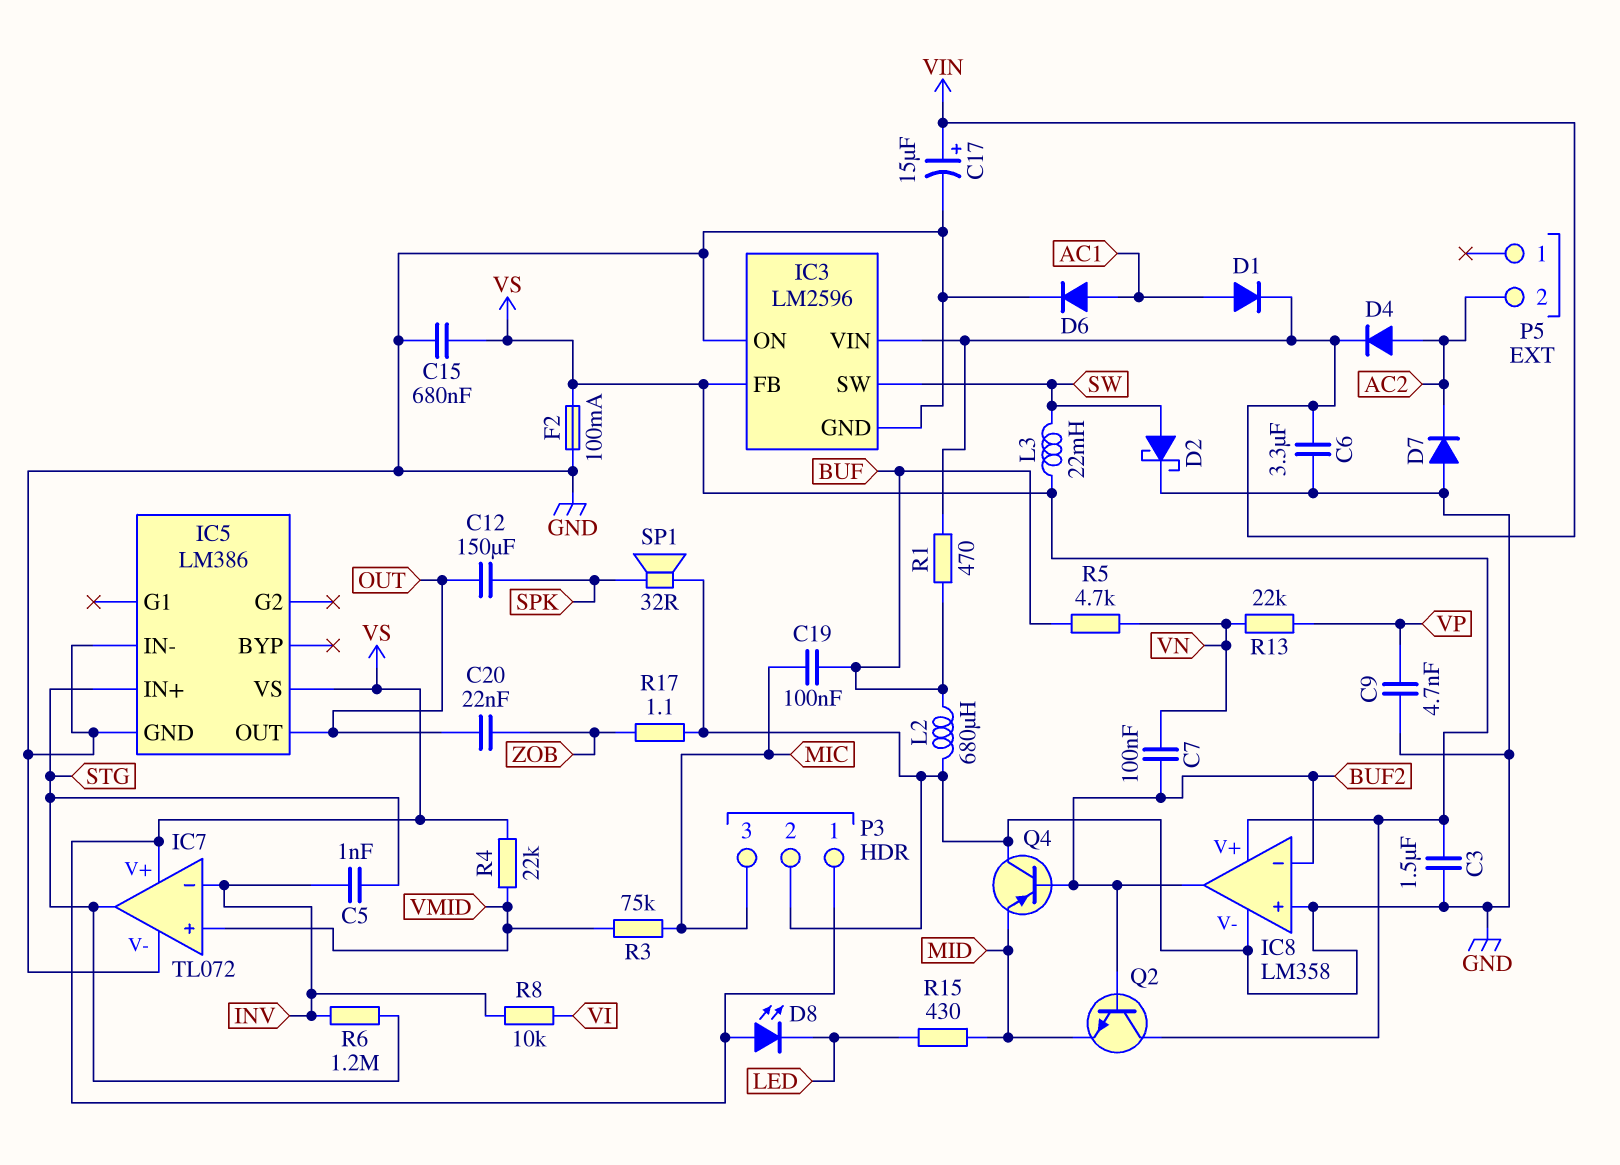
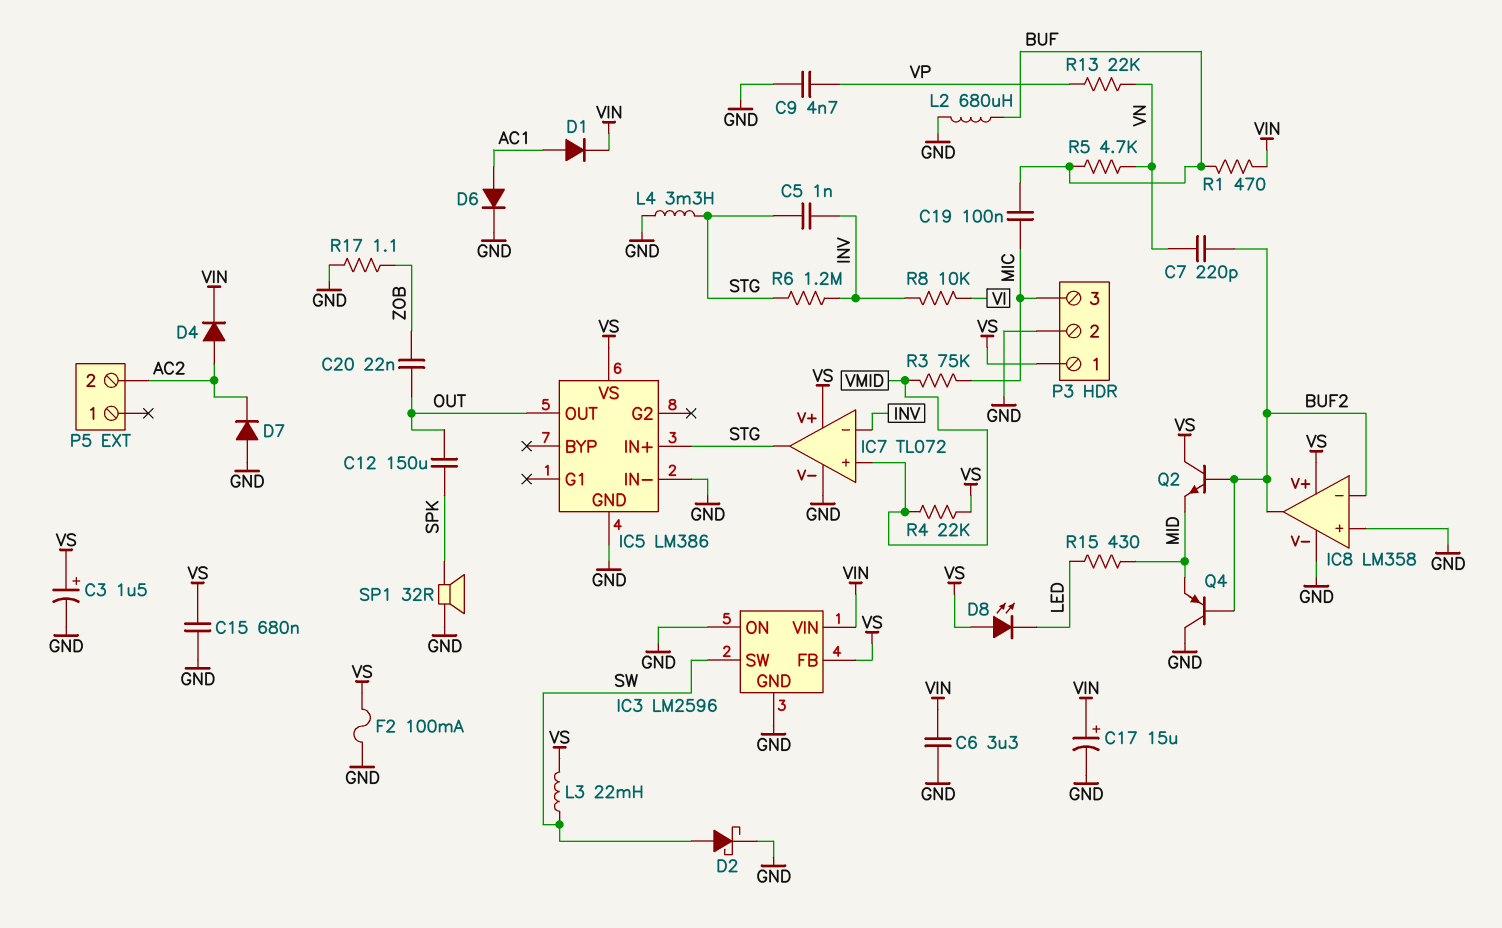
C3: 1.5uF (GND, VS) -> 1.5uF (plus VS, minus GND)
C7: 100nF (BUF2, VN) -> 220pF (BUF2, VN)
L4: none -> 3.3mH (GND, STG)

